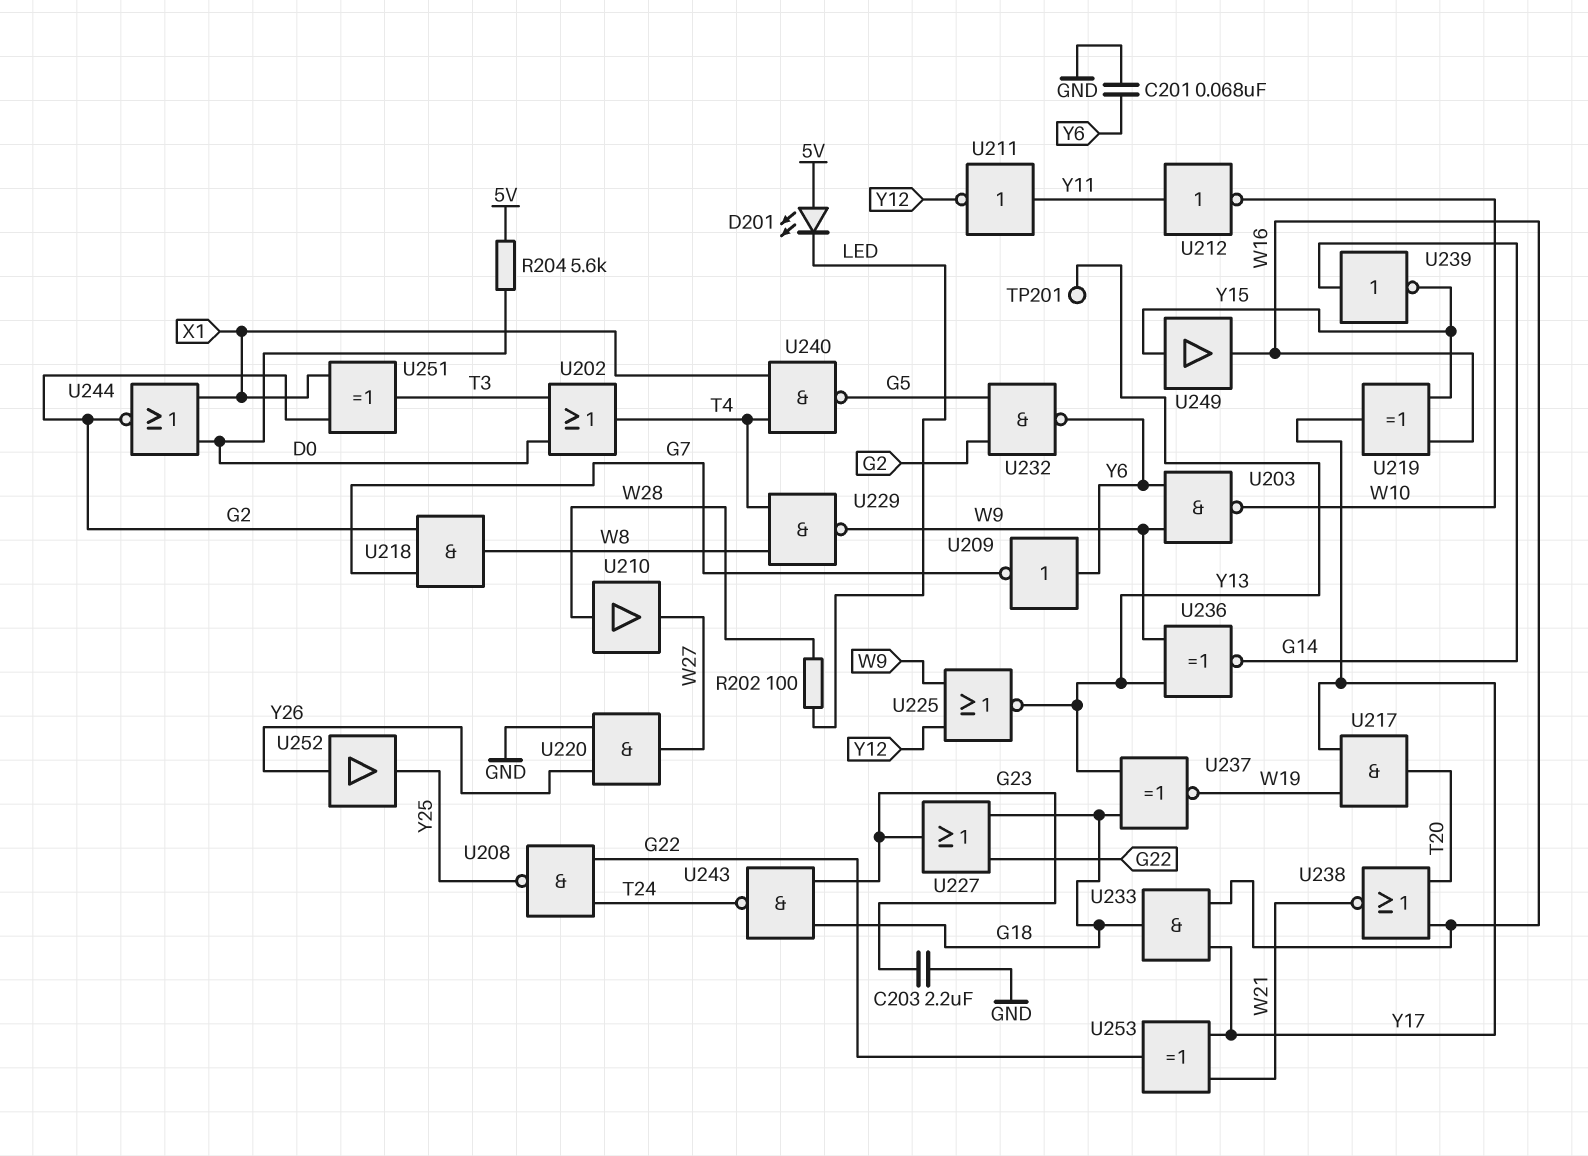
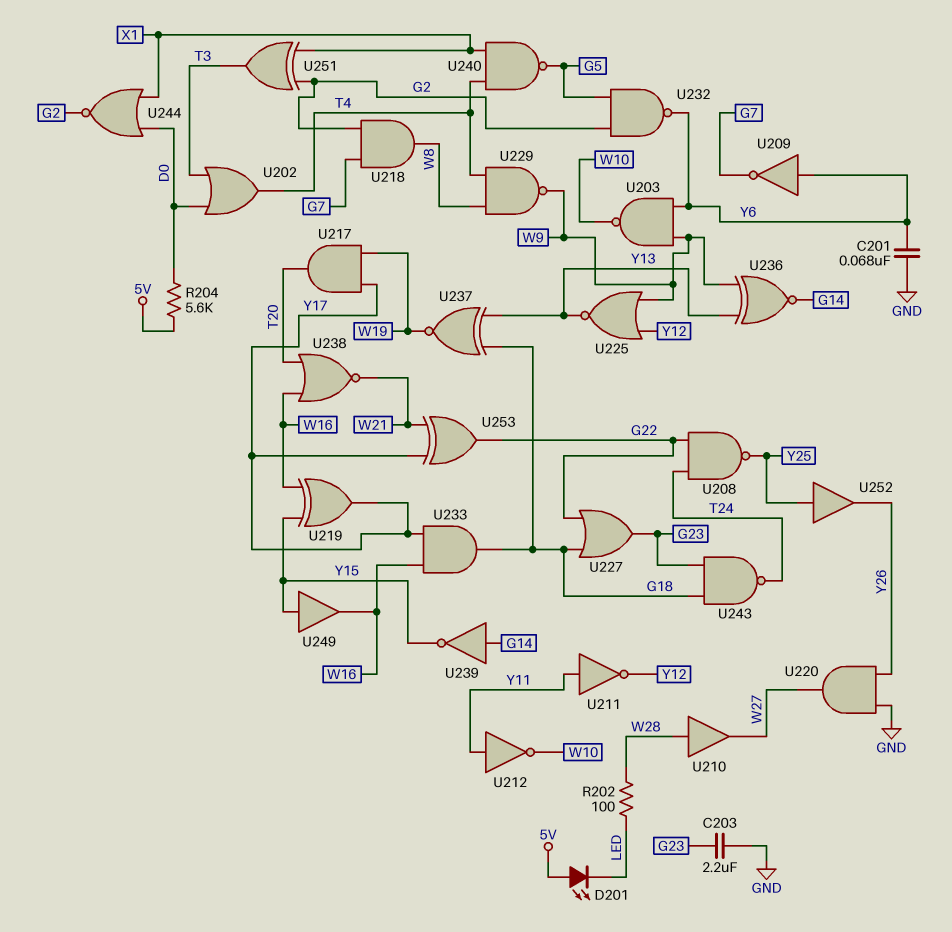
TP201: test point (Y13) -> none
U252: buffer (in Y26, out Y25) -> buffer (in Y25, out Y26)

